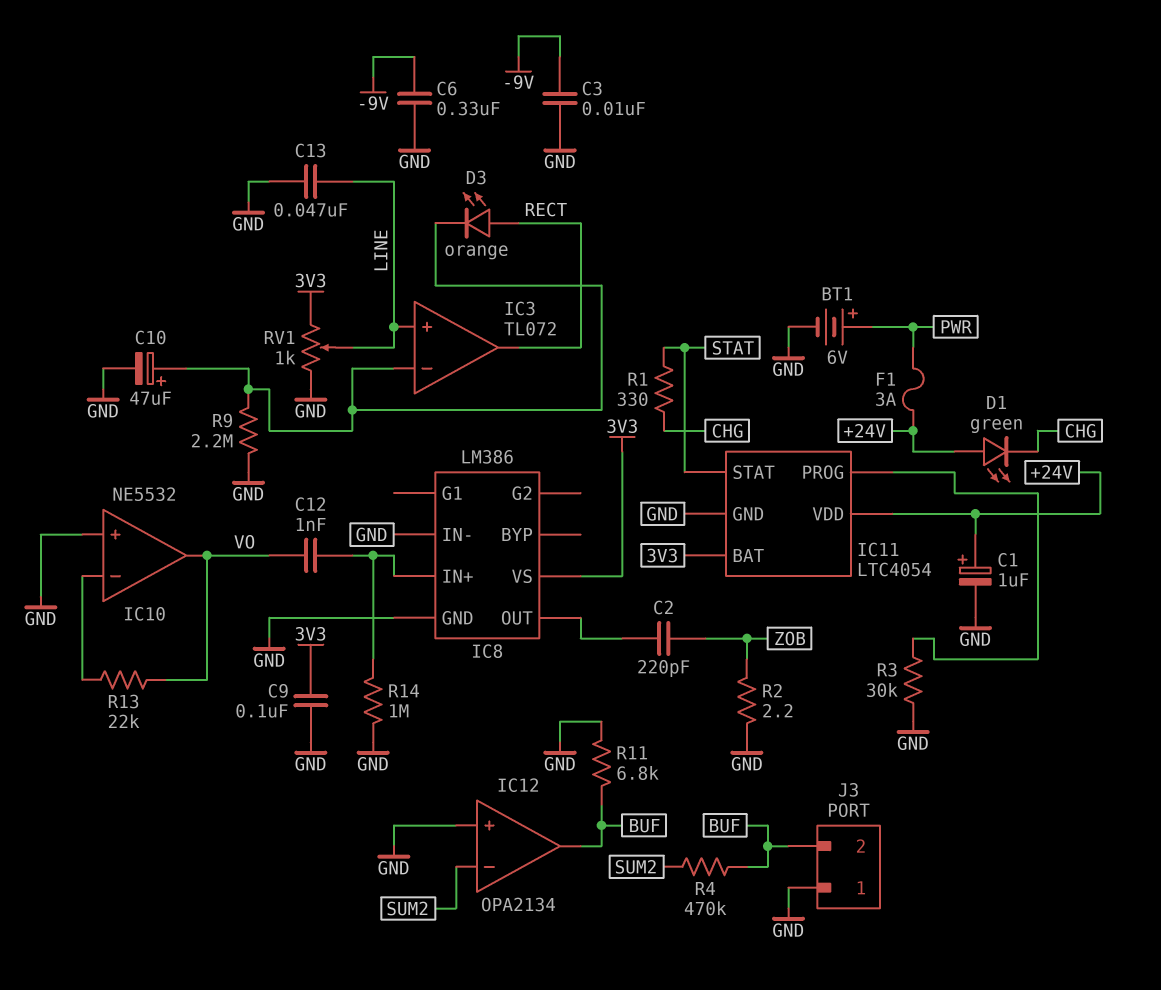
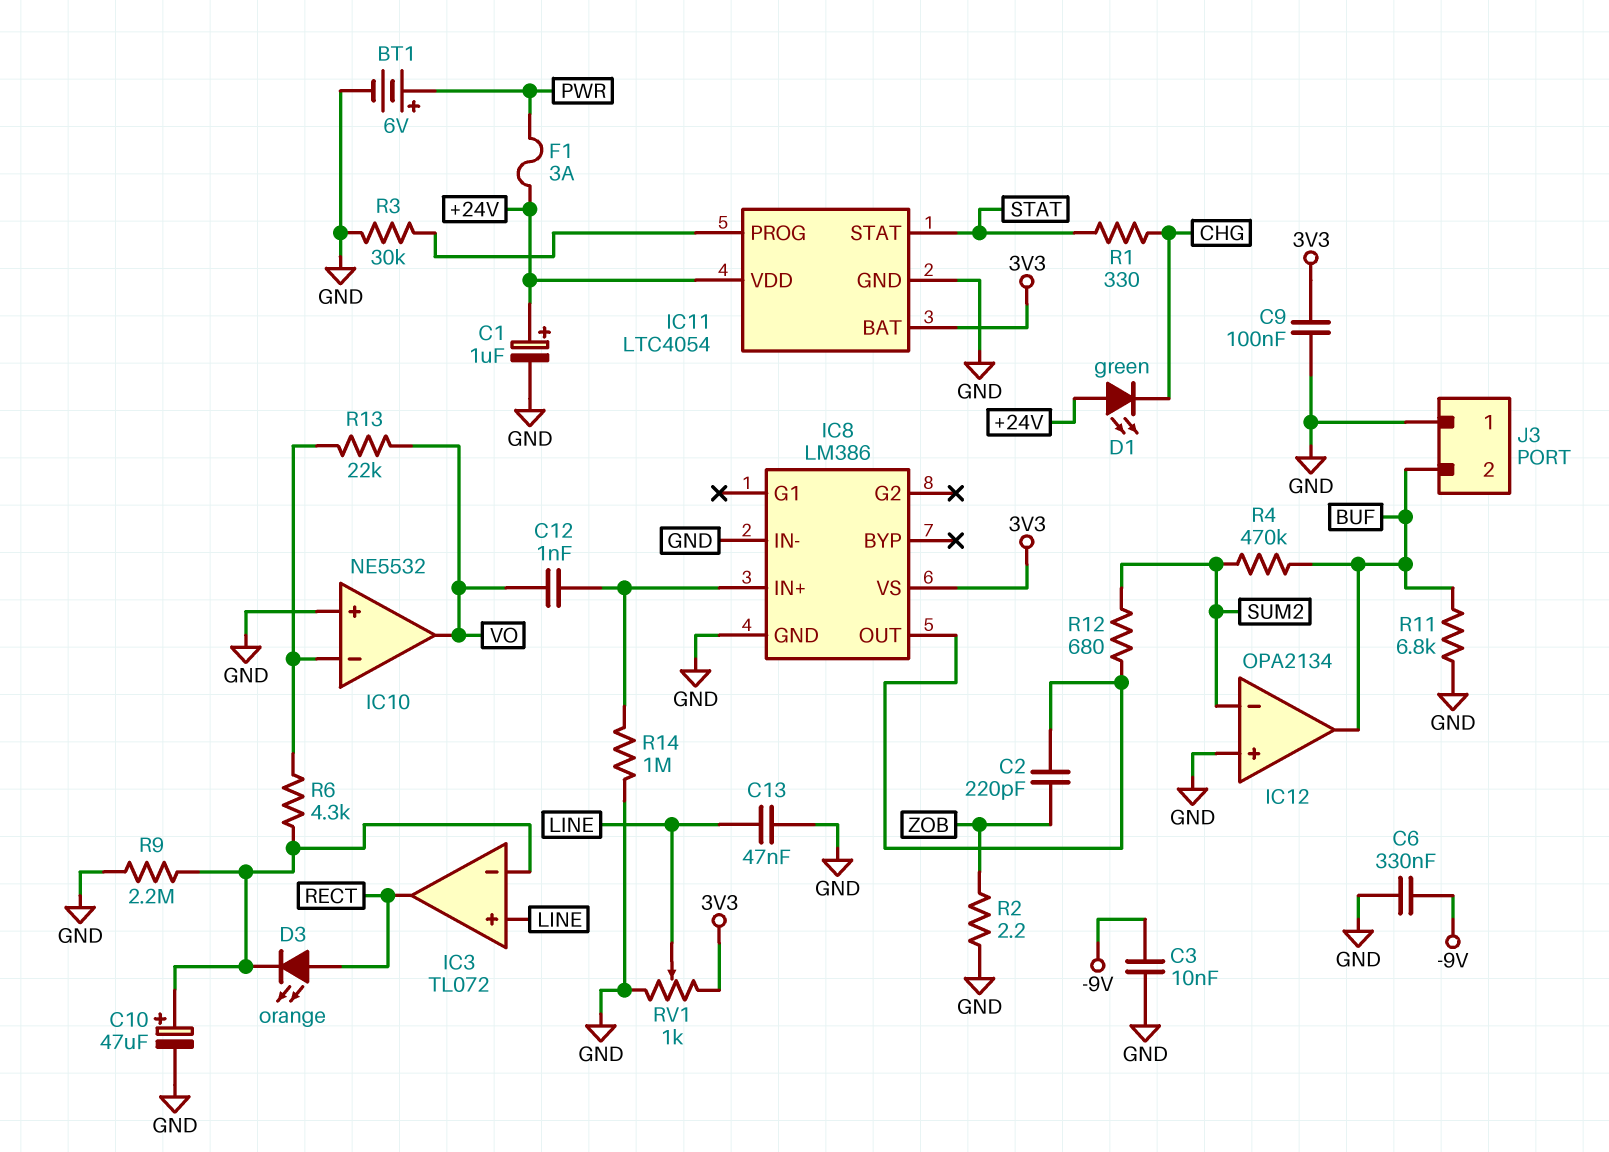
R6: none -> 4.3k (IC3/in-, IC10/in-)
R12: none -> 680 (IC8/OUT, SUM2)

